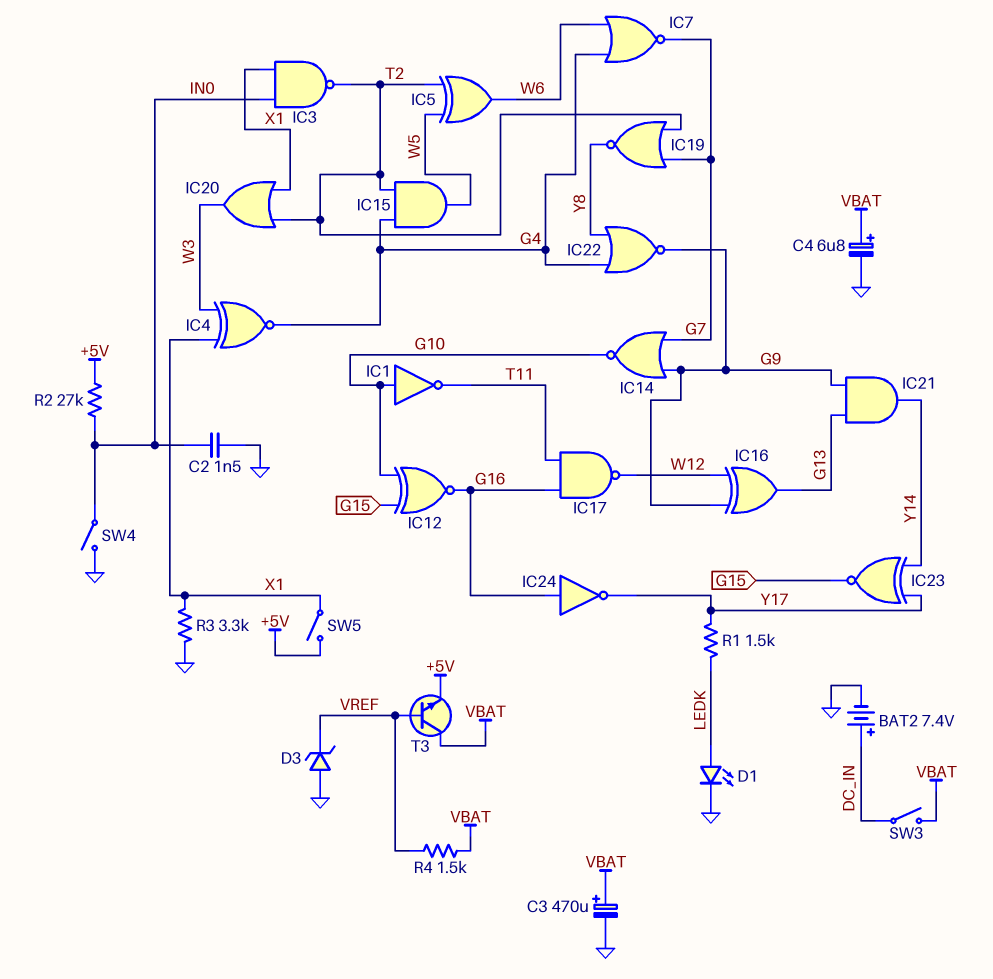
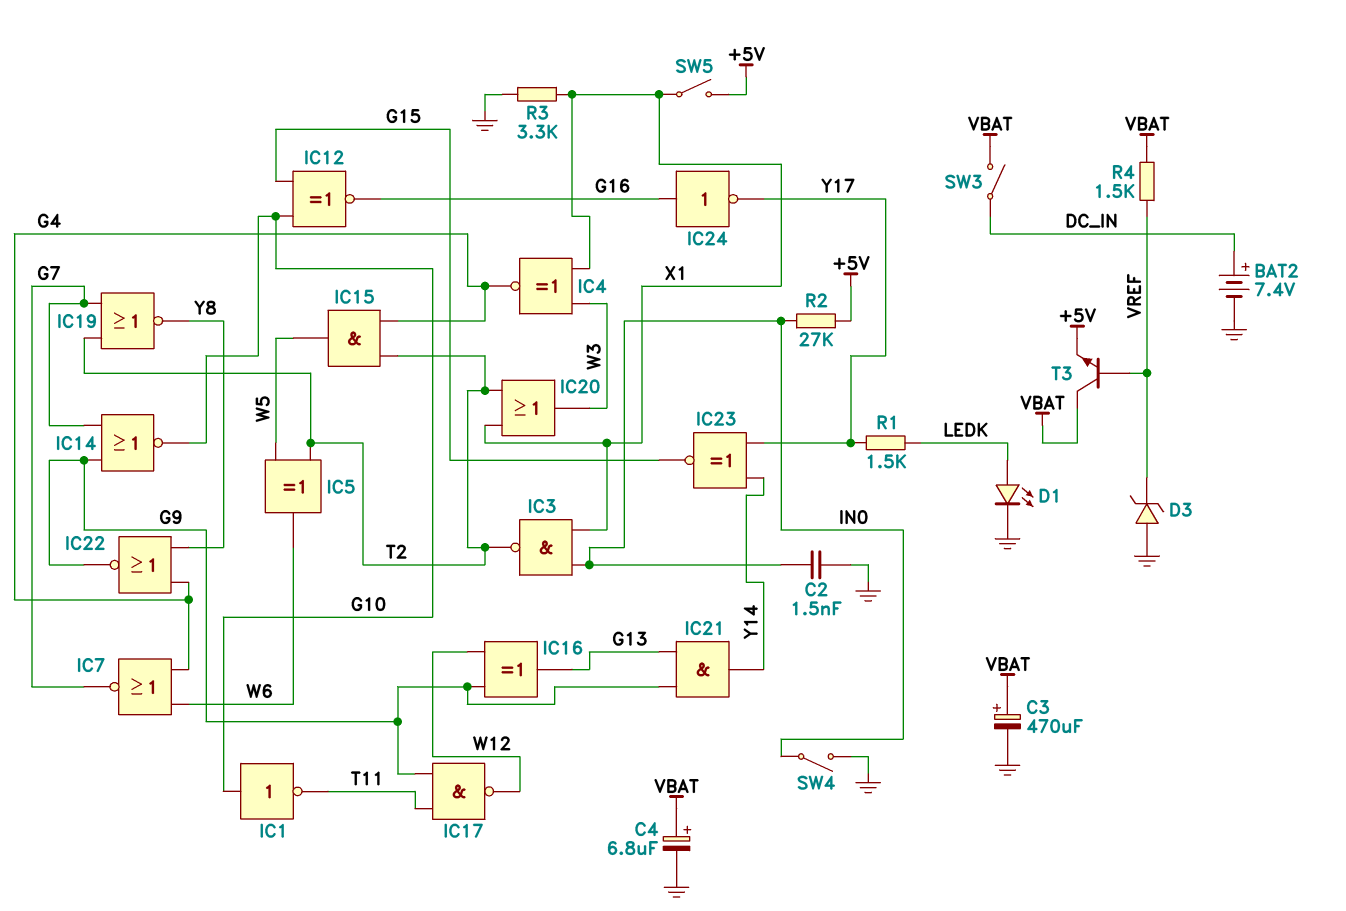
IC17: NAND (in G16, in T11, out W12) -> NAND (in G9, in T11, out W12)

